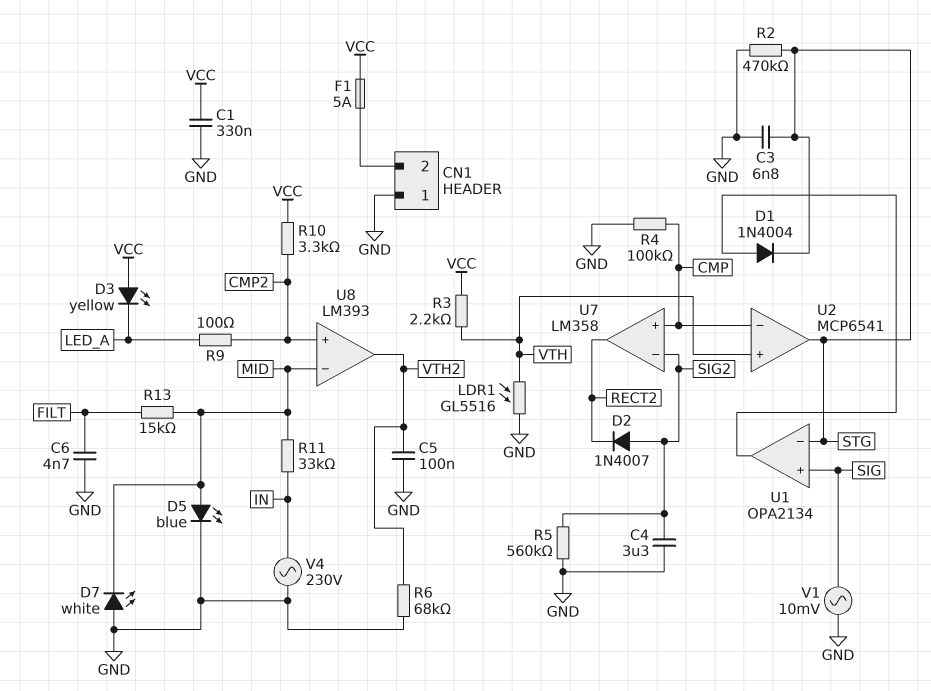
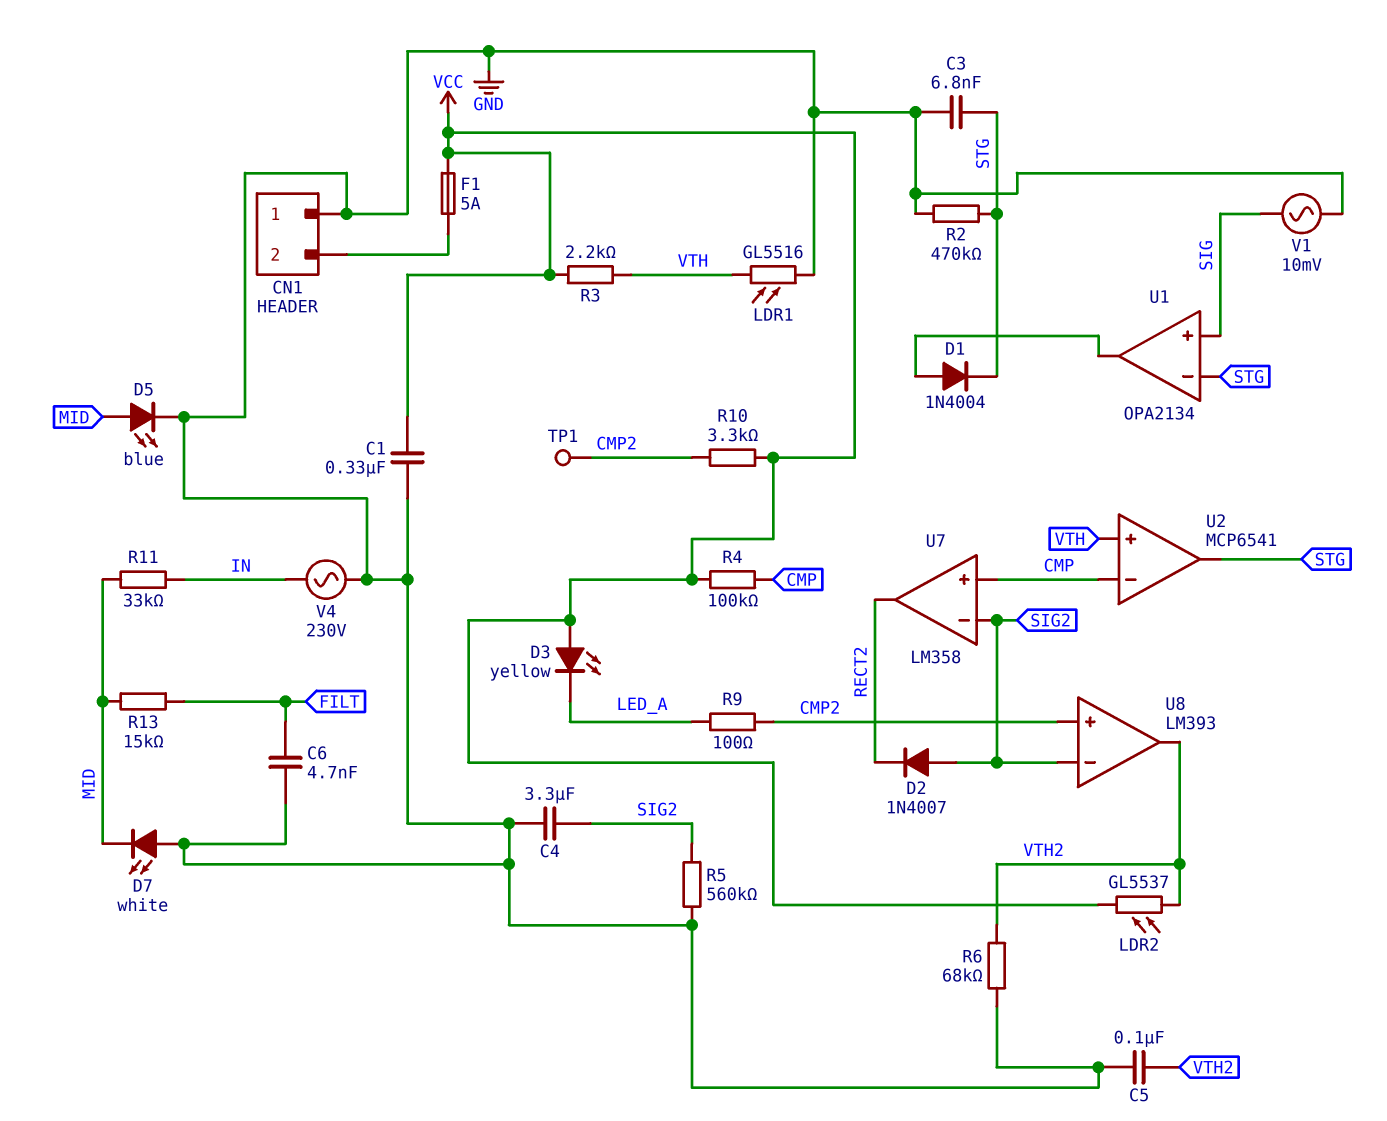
LDR2: none -> GL5537 (VCC, VTH2)
R4: 100k (CMP, GND) -> 100k (CMP, VCC)
TP1: none -> test point (CMP2)
U8 pin in-: MID -> SIG2

